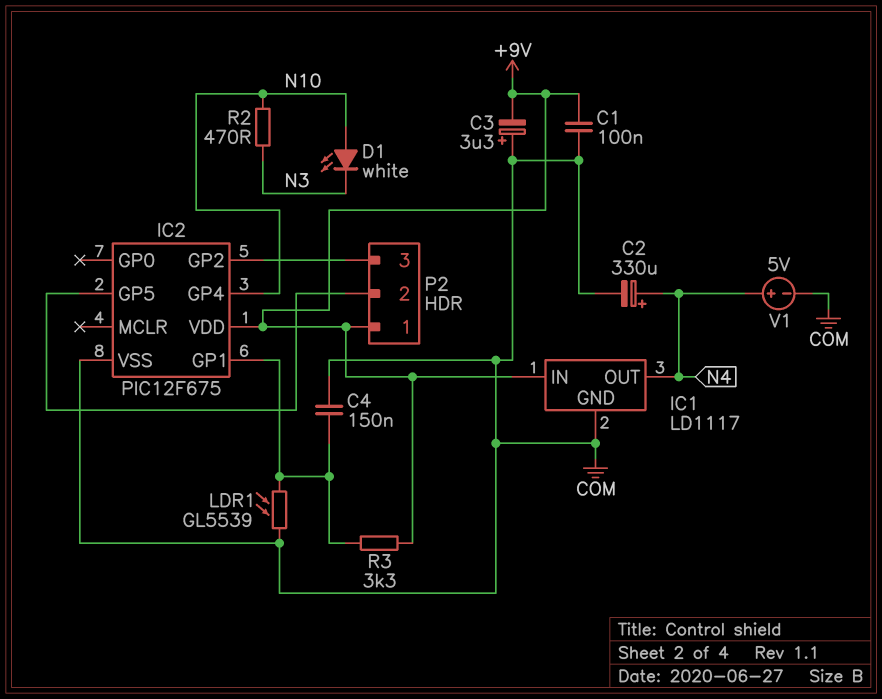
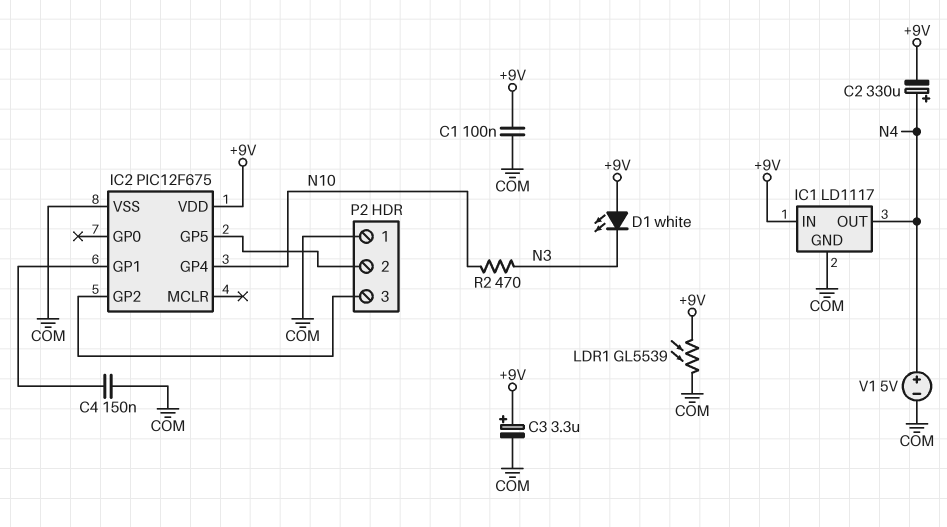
C2: 330uF (plus N4, minus COM) -> 330uF (plus N4, minus +9V)
C3: 3.3uF (plus COM, minus +9V) -> 3.3uF (plus +9V, minus COM)
D1: LED white (A N10, K N3) -> LED white (A +9V, K N3)
LDR1: GL5539 (COM, IC2/GP1) -> GL5539 (+9V, COM)
P2 pin 1: +9V -> COM
R3: 3.3k (+9V, IC2/GP1) -> none

